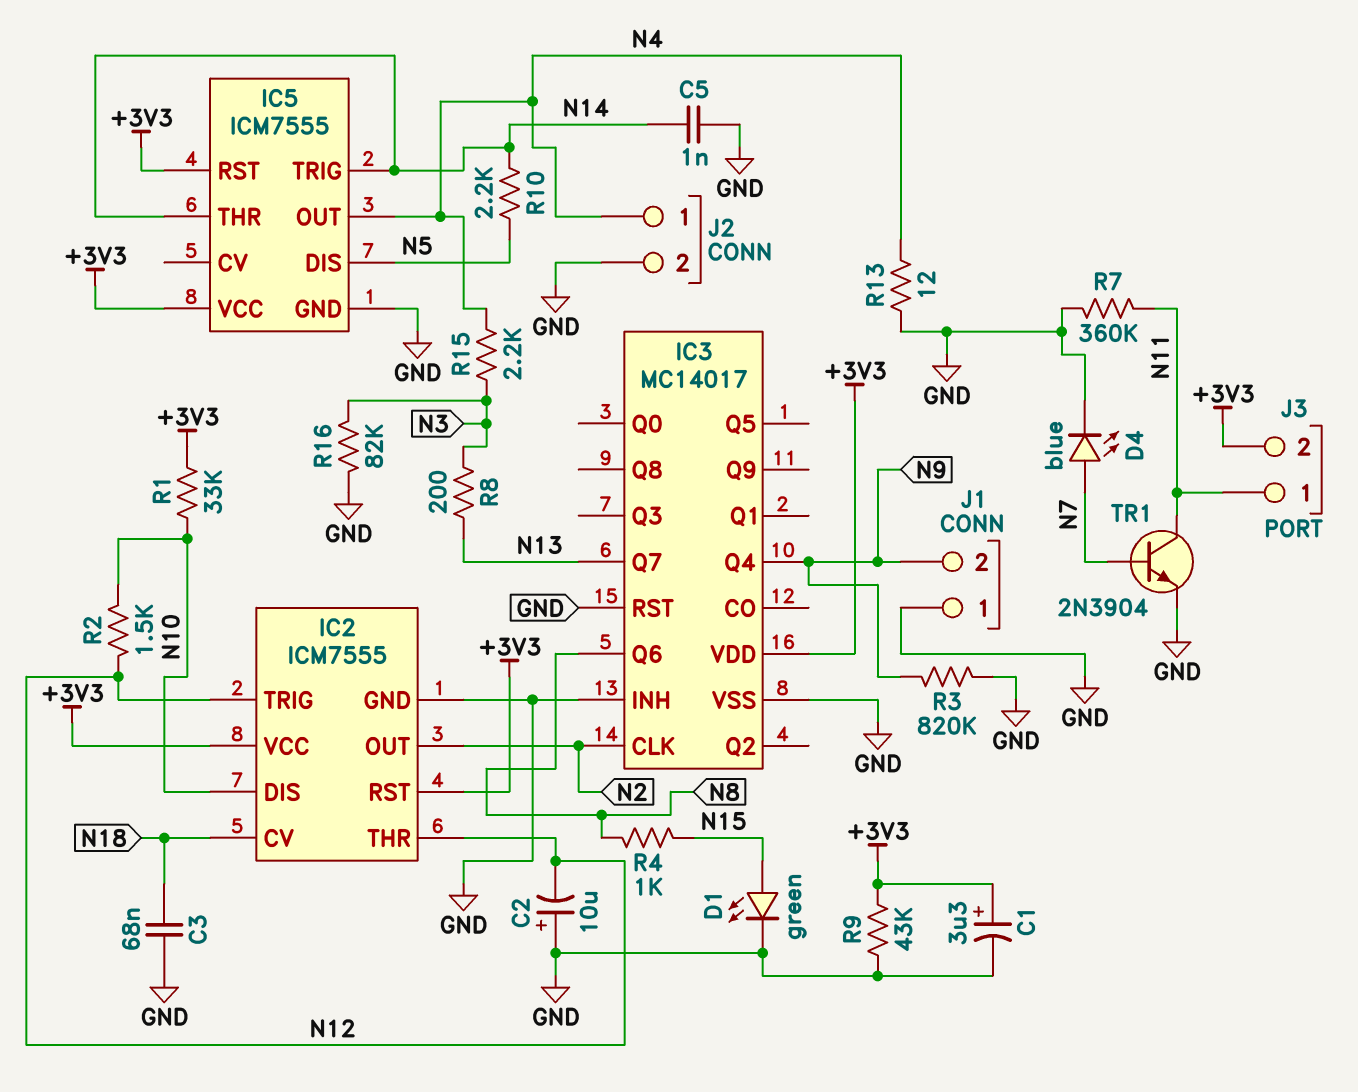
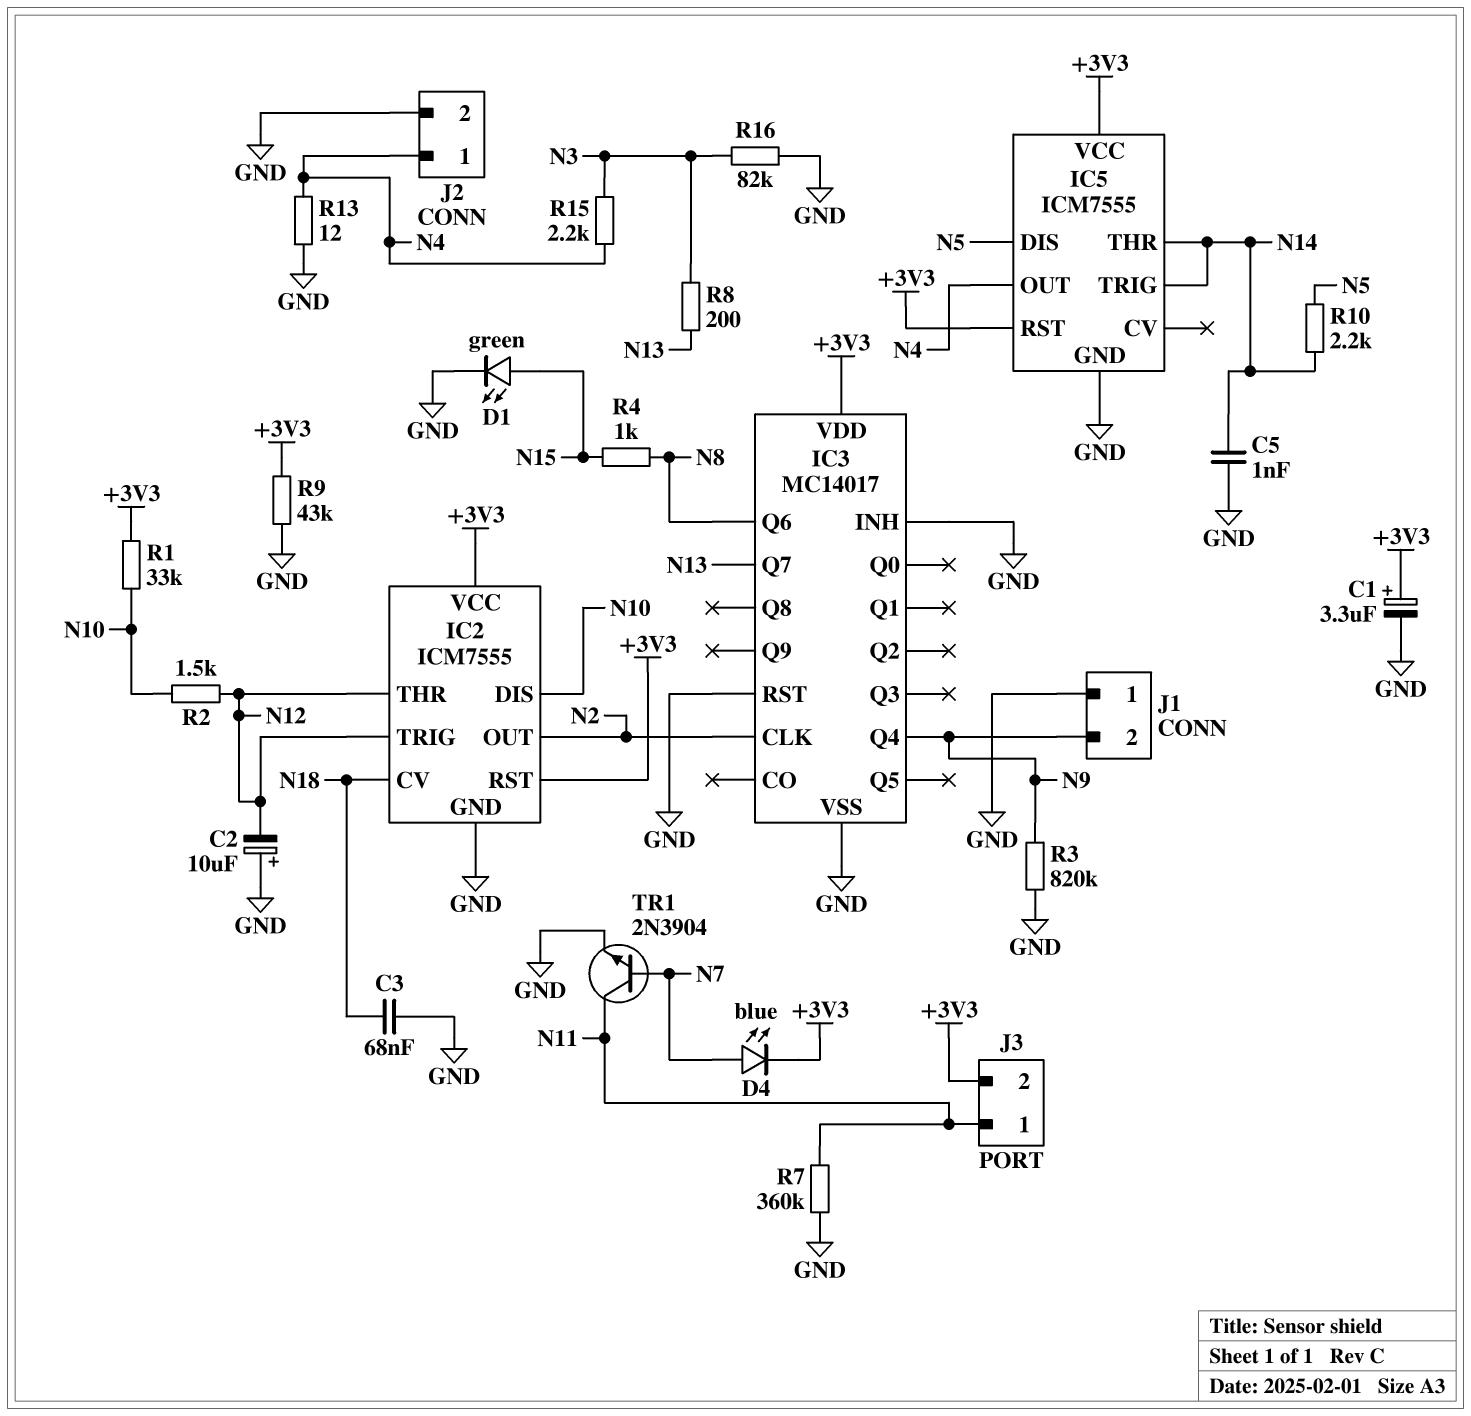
D4: LED blue (A N7, K GND) -> LED blue (A N7, K +3V3)

